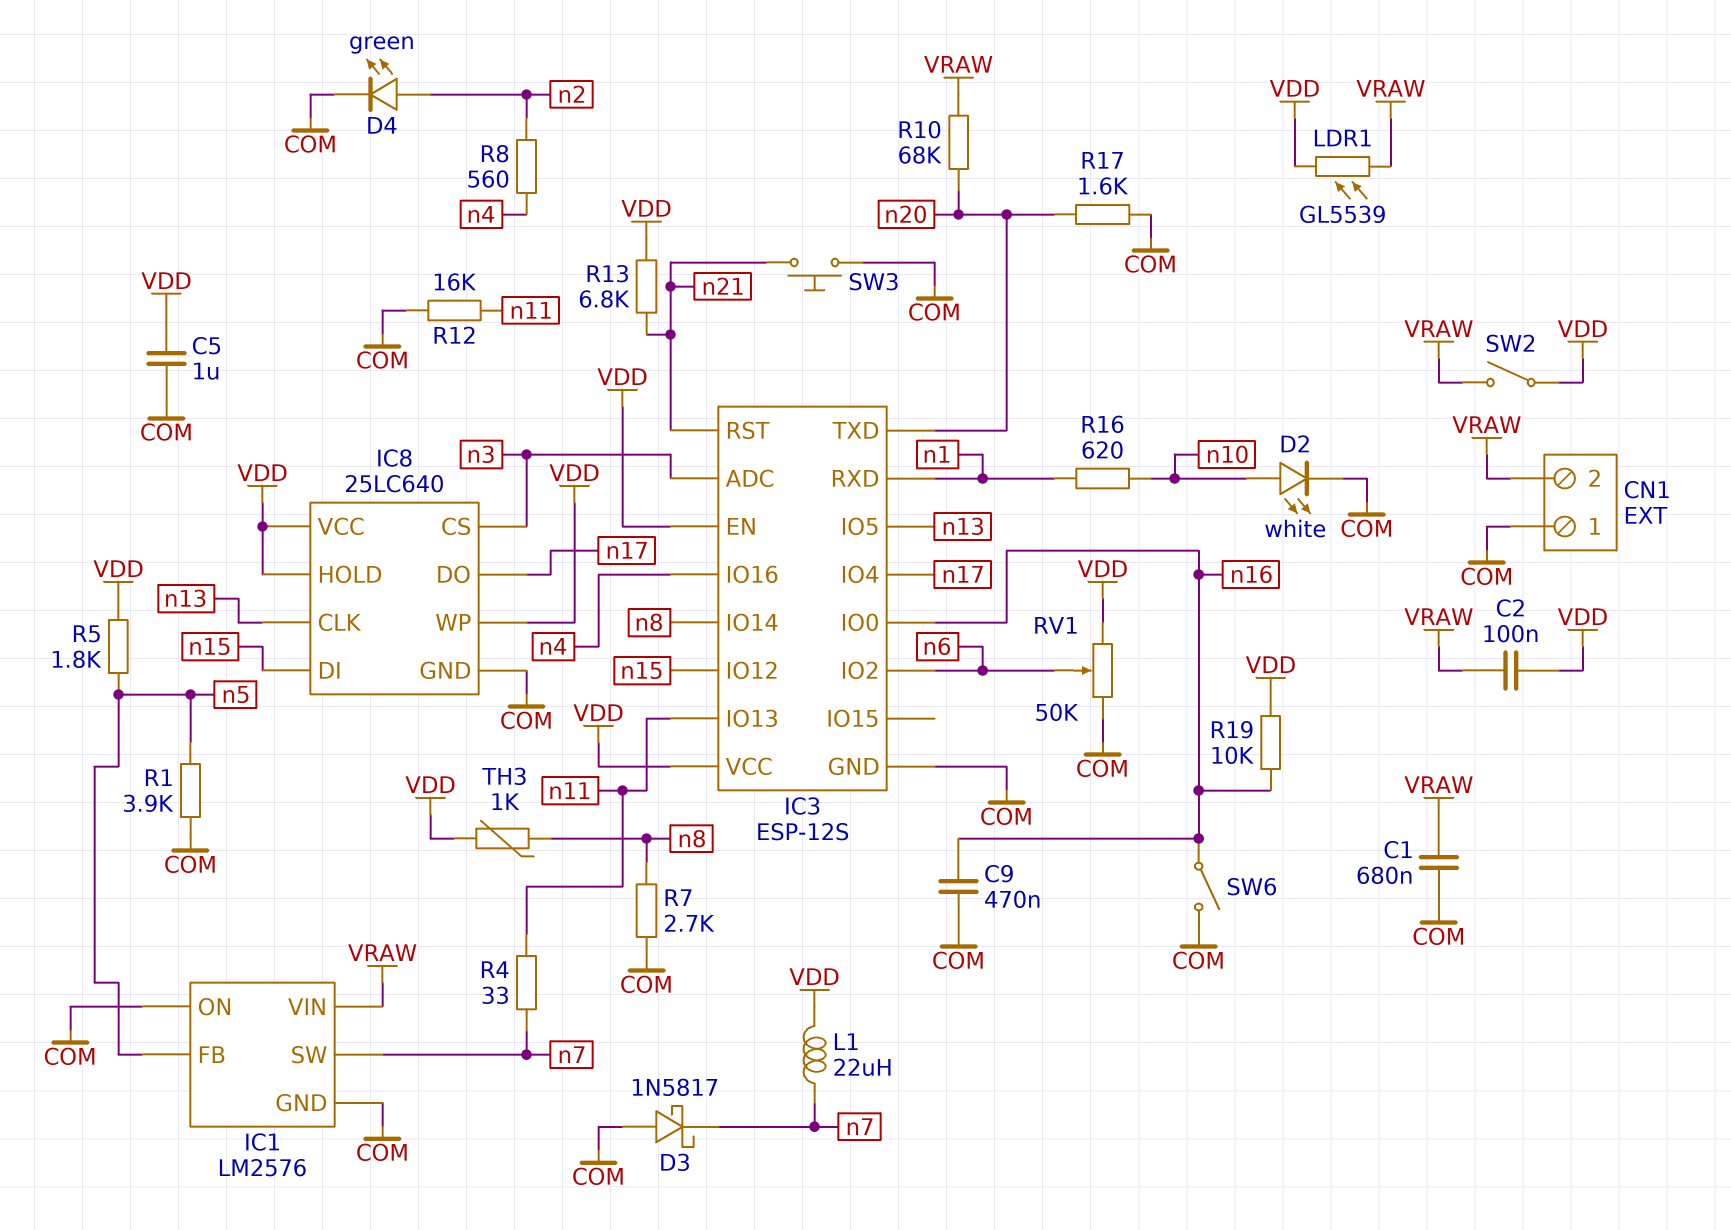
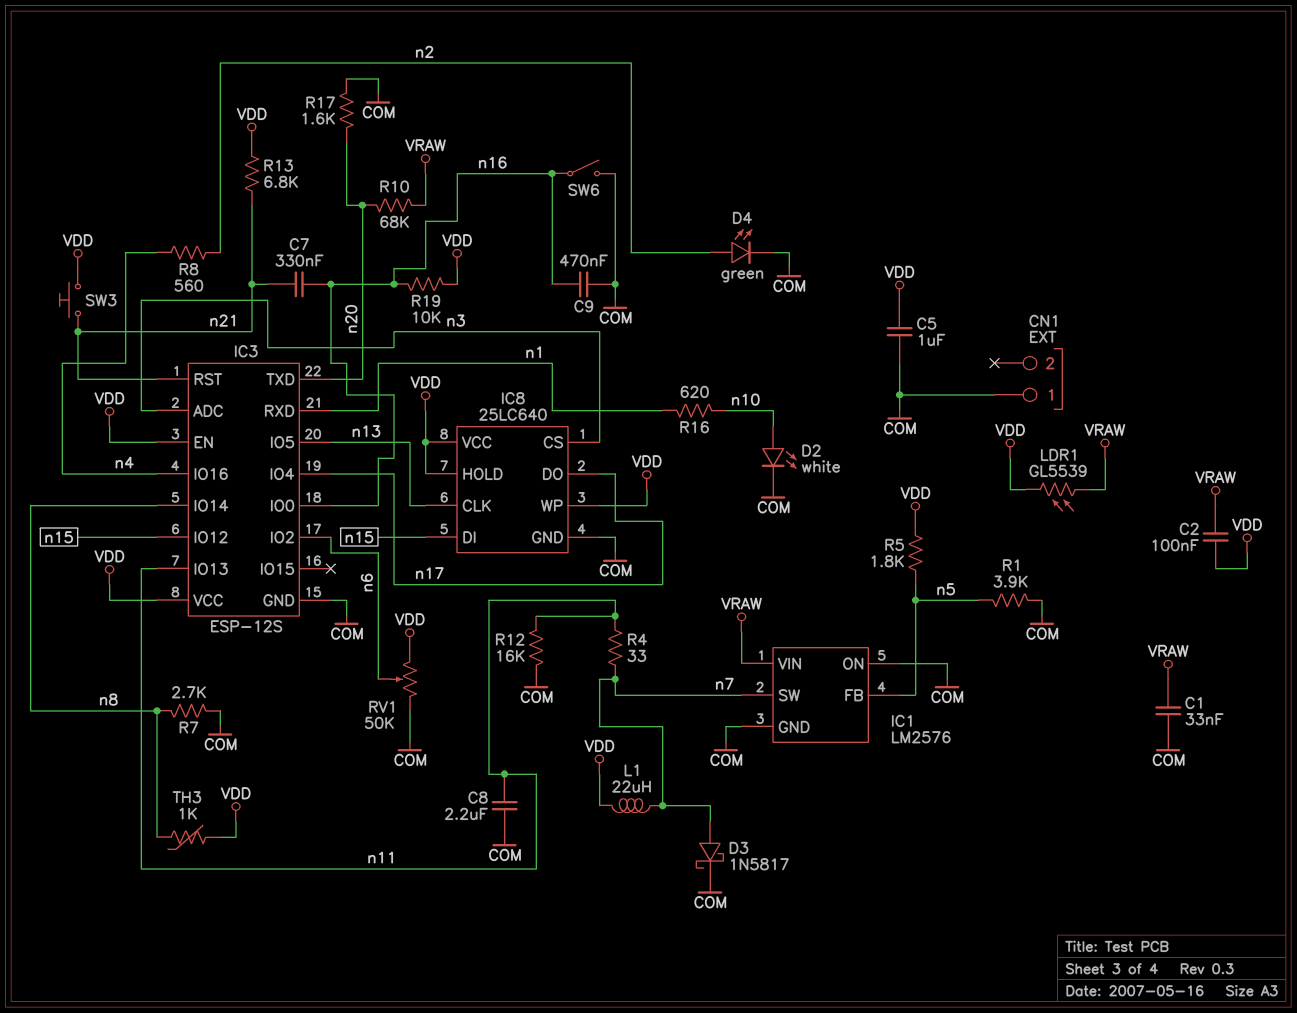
C1: 680nF (COM, VRAW) -> 33nF (COM, VRAW)
C7: none -> 330nF (n16, n21)
C8: none -> 2.2uF (COM, n11)
CN1 pin 2: VRAW -> none
D3: schottky 1N5817 (A COM, K n7) -> schottky 1N5817 (A n7, K COM)
SW2: switch (VDD, VRAW) -> none
SW3: button (COM, n21) -> button (VDD, n21)

